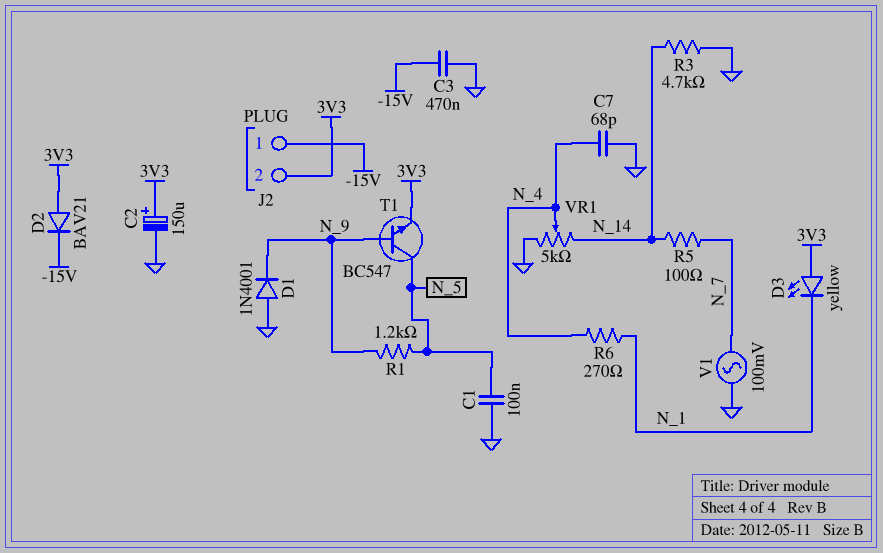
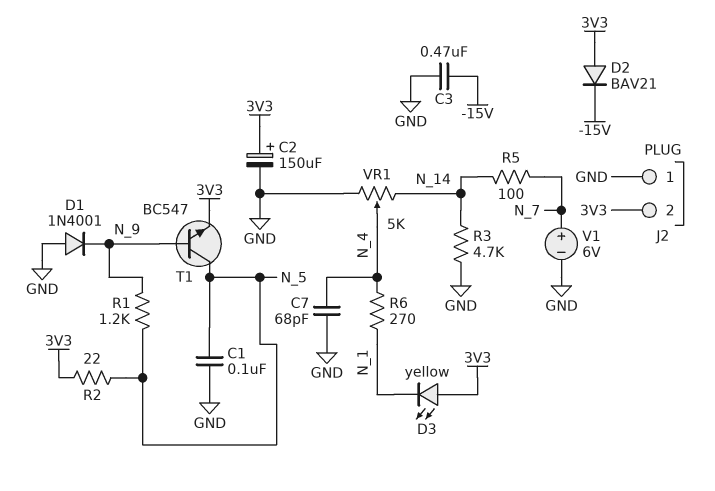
J2 pin 1: -15V -> GND
R2: none -> 22 (3V3, N_5)
V1: AC 100mV (GND, N_7) -> 6V (plus N_7, minus GND)

